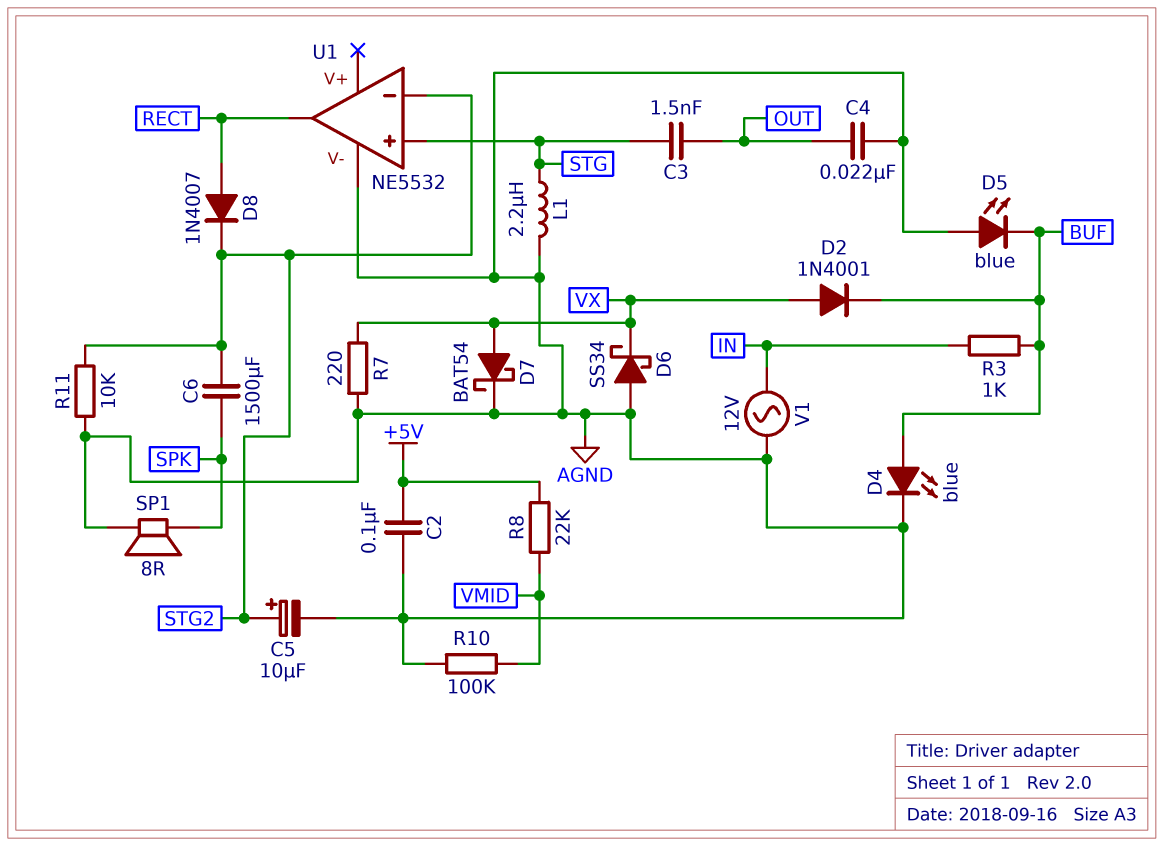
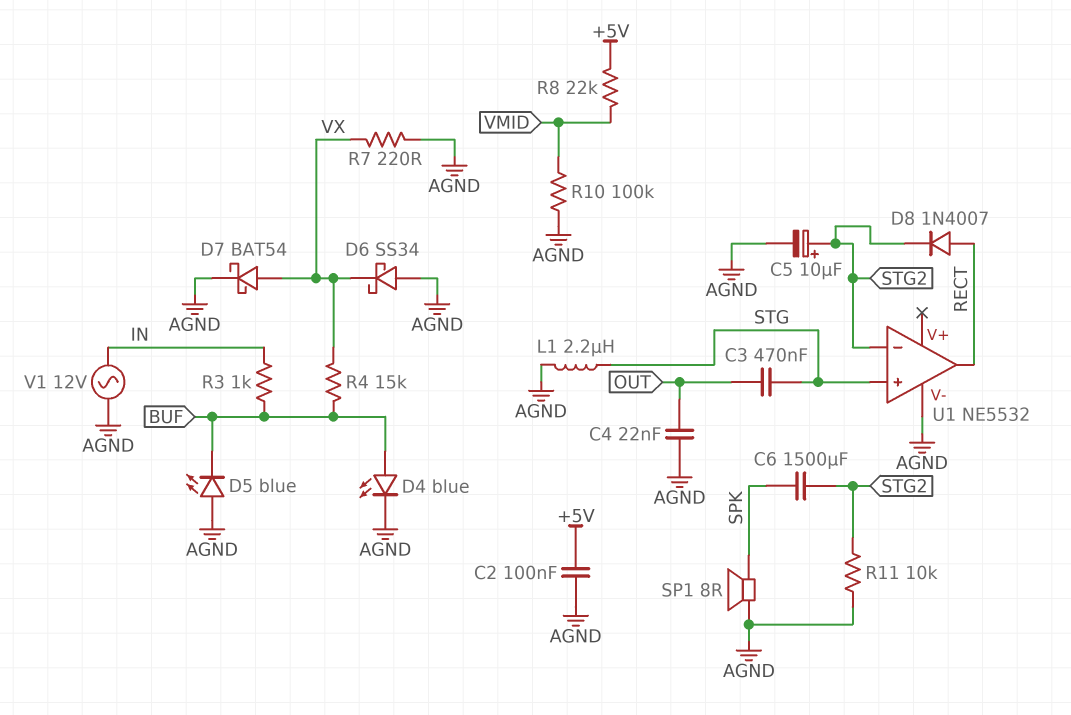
C3: 1.5nF (OUT, STG) -> 470nF (OUT, STG)
D2: diode 1N4001 (A VX, K BUF) -> none
R4: none -> 15k (BUF, VX)

